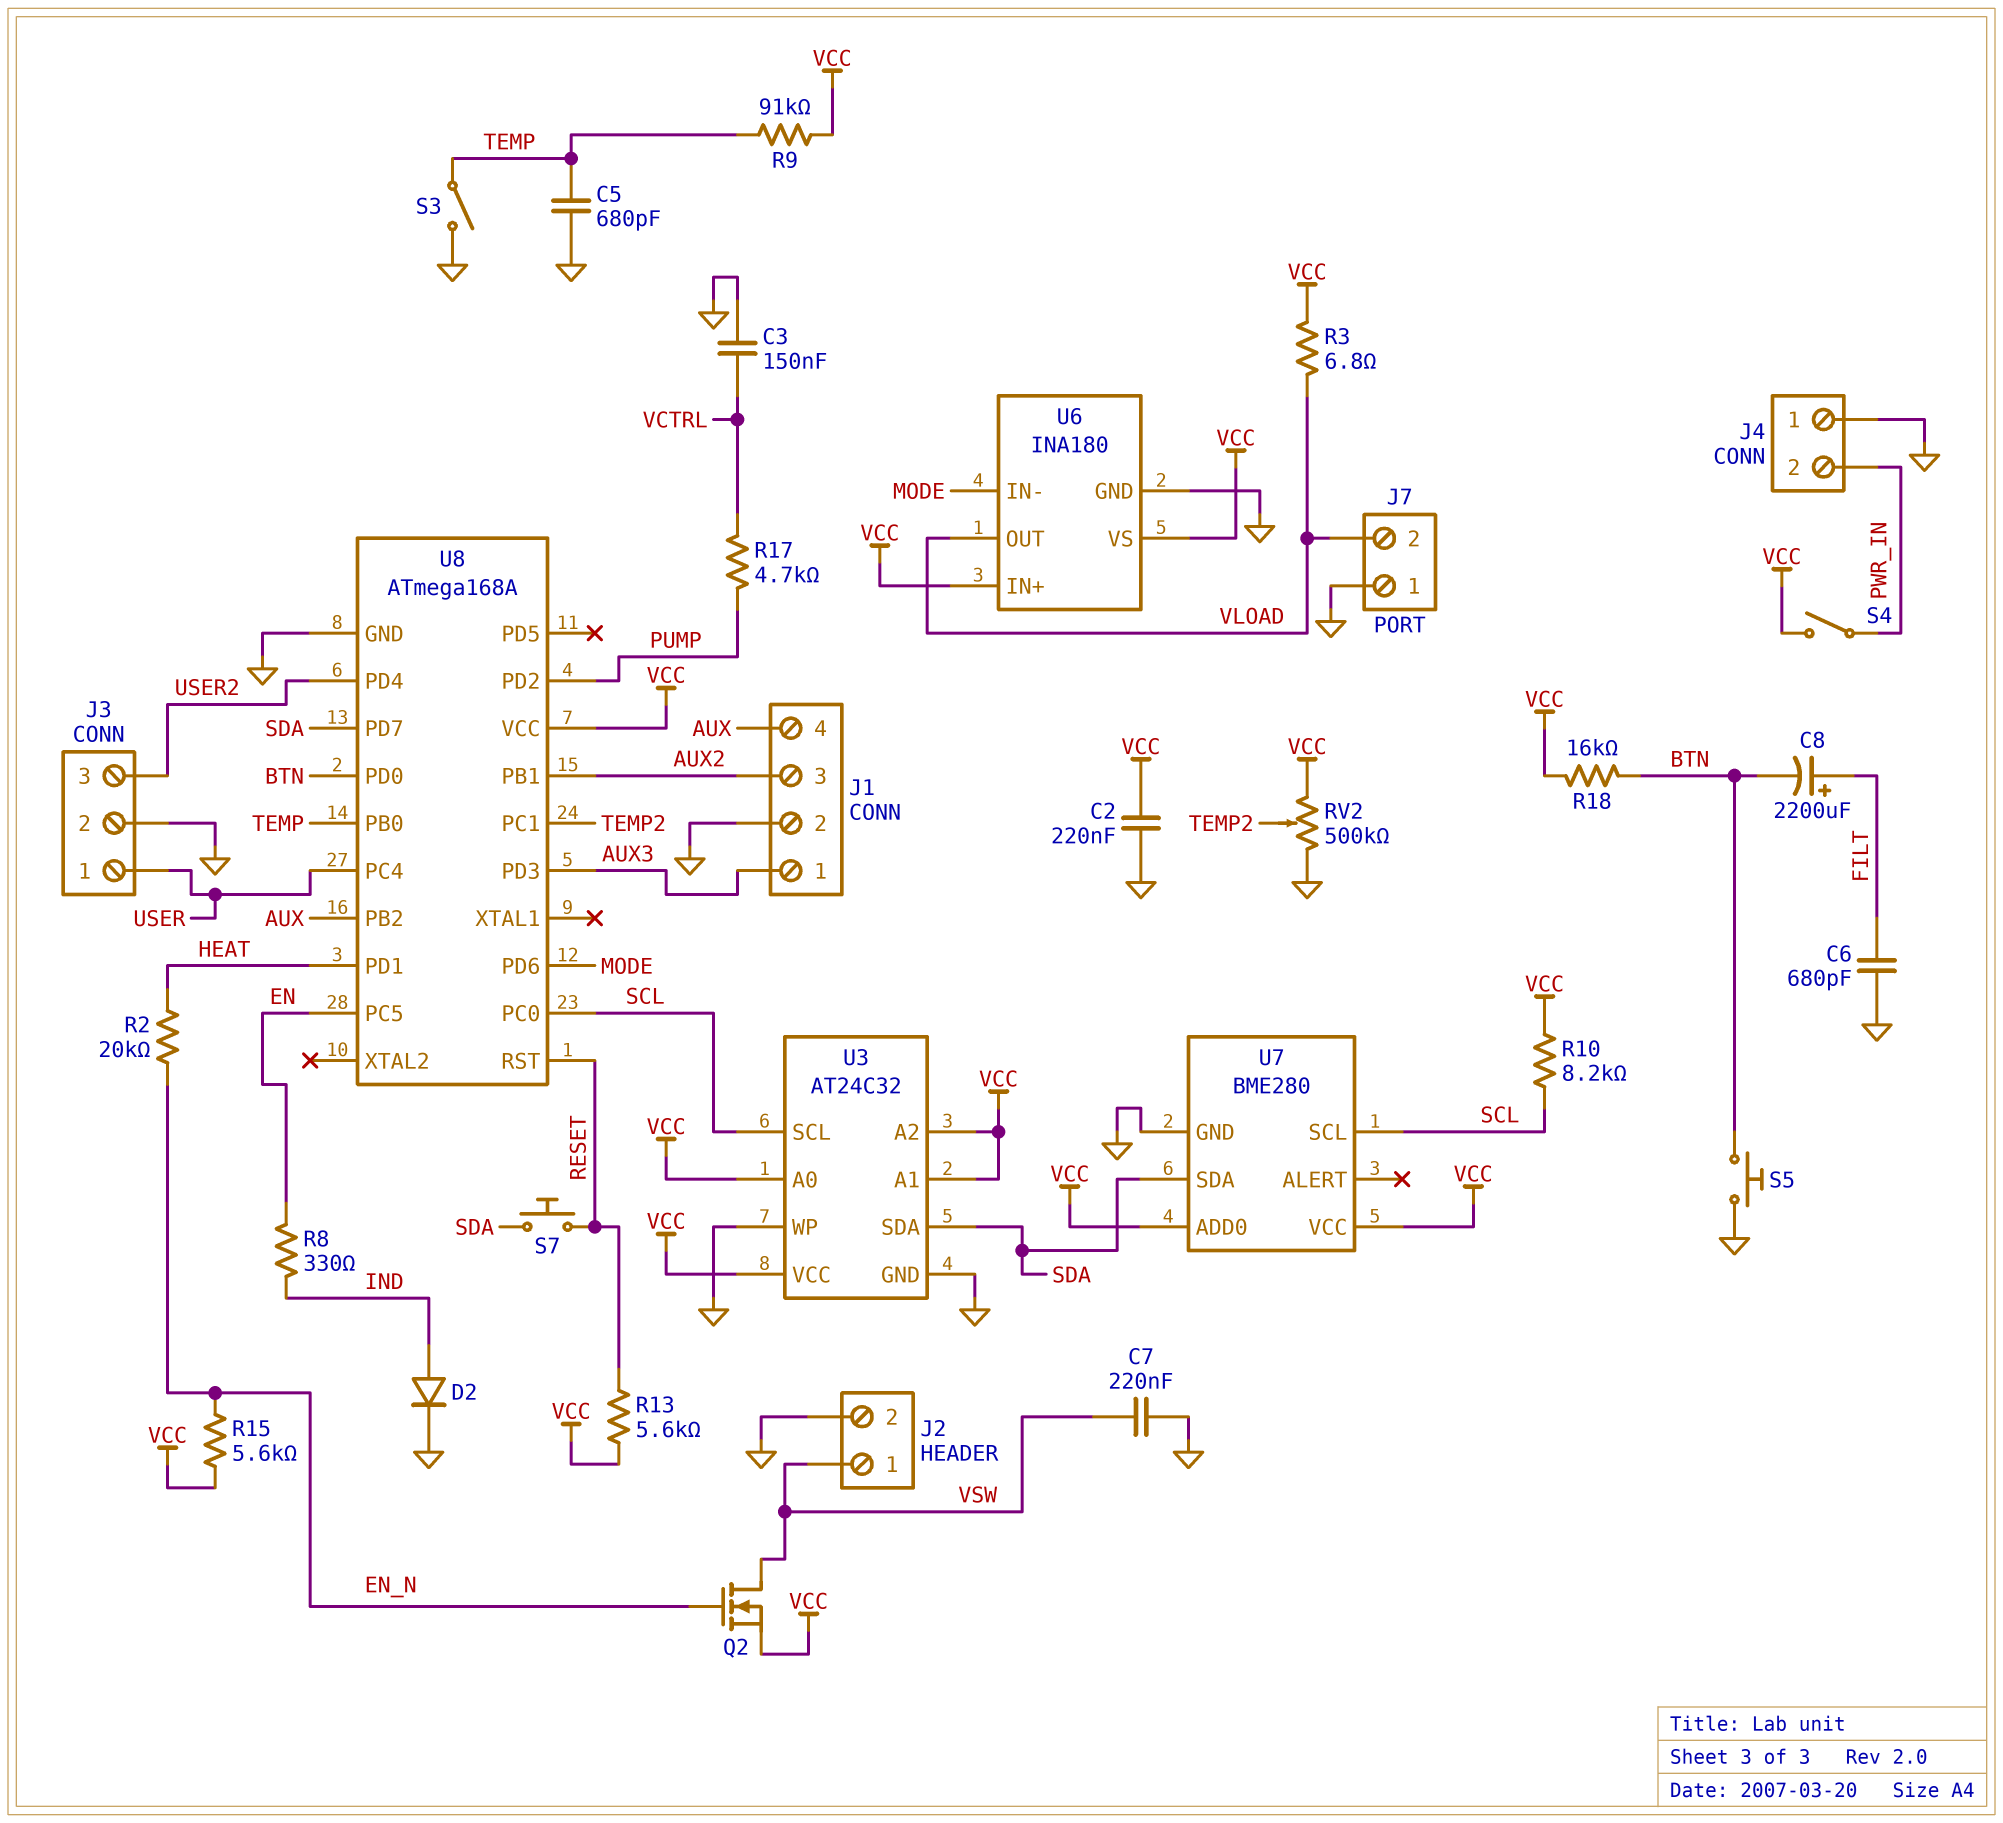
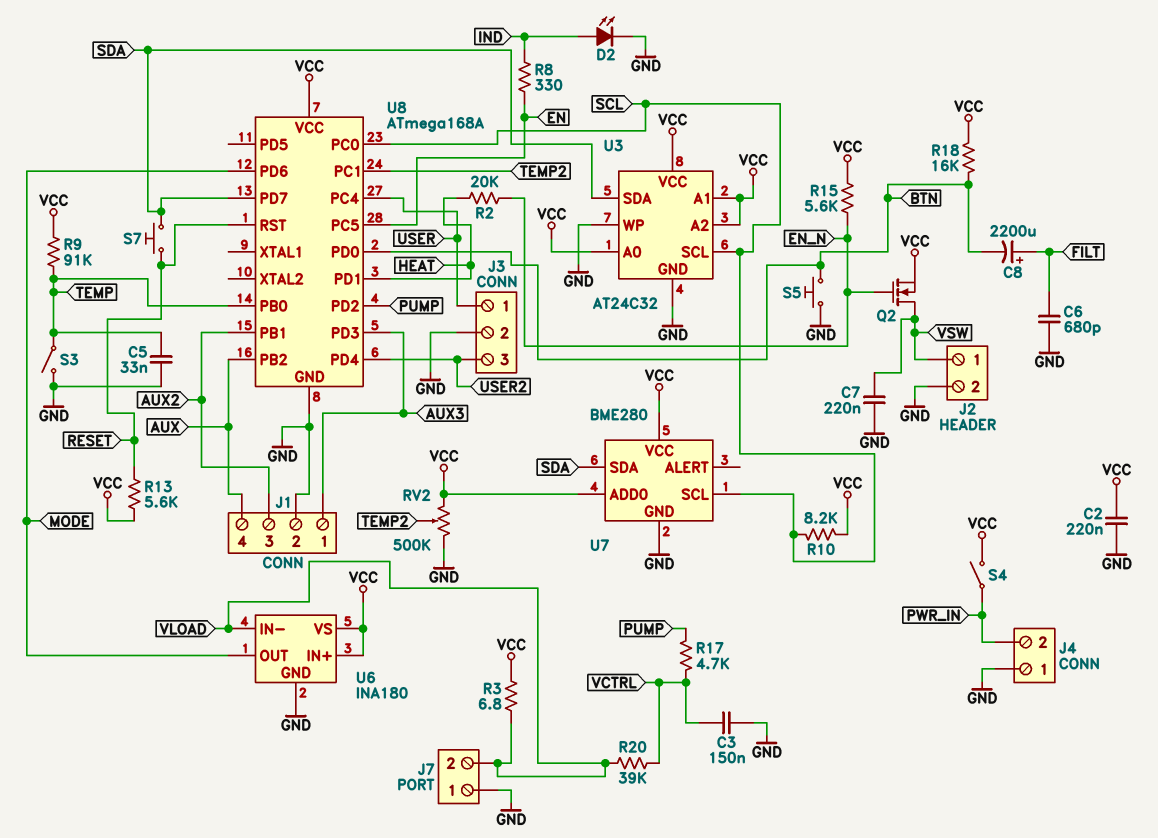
C5: 680pF (GND, TEMP) -> 33nF (GND, TEMP)
D2: diode (A IND, K GND) -> LED (A IND, K GND)
R20: none -> 39k (VCTRL, VLOAD)
U6 pin IN-: MODE -> VLOAD
U6 pin OUT: VLOAD -> MODE

